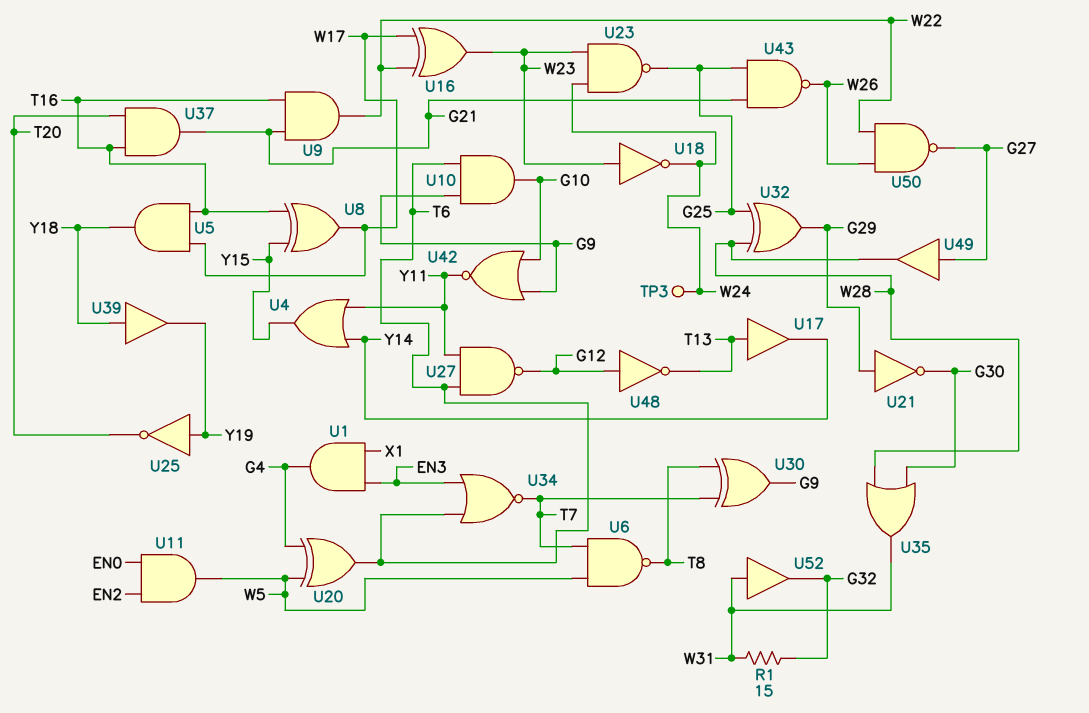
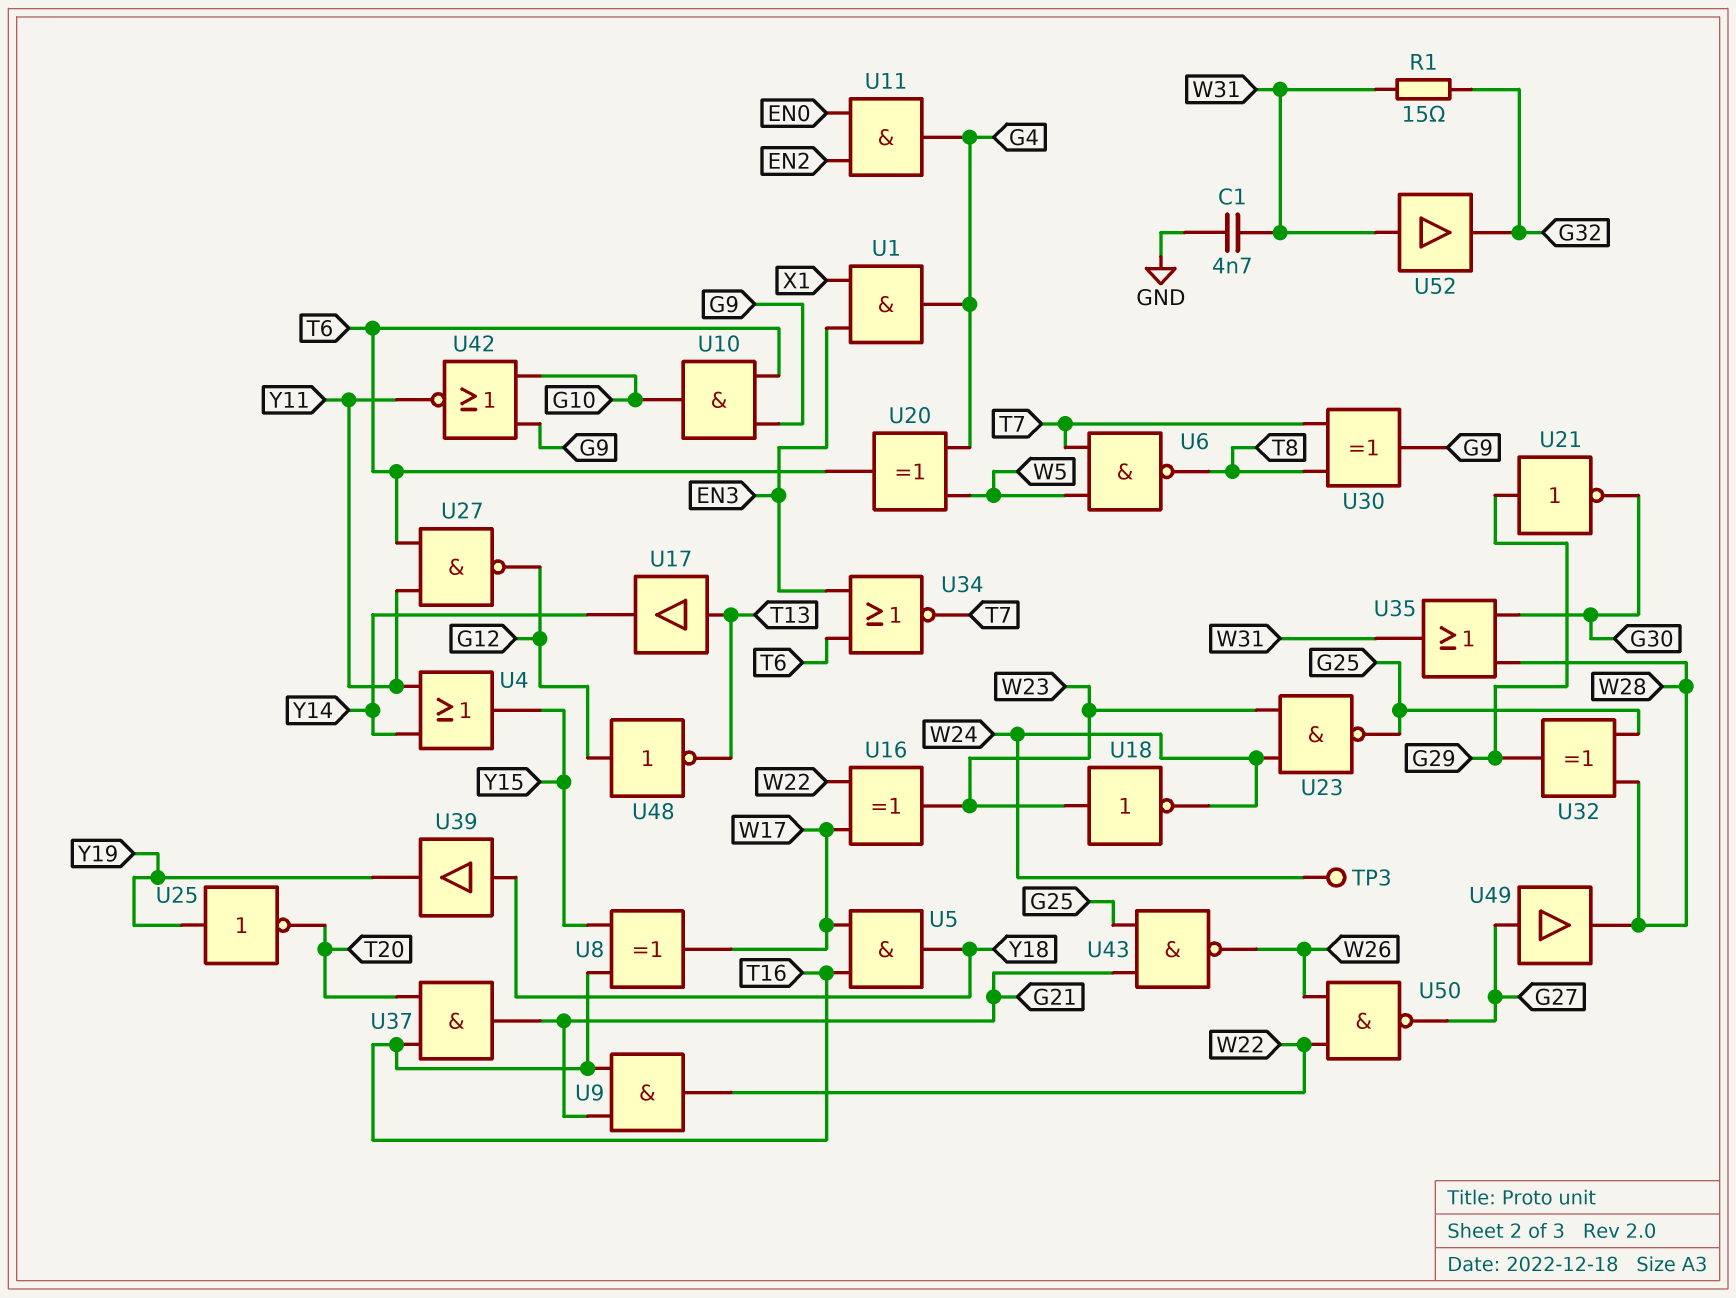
C1: none -> 4.7nF (GND, W31)
U11: AND (in EN0, in EN2, out W5) -> AND (in EN0, in EN2, out G4)

